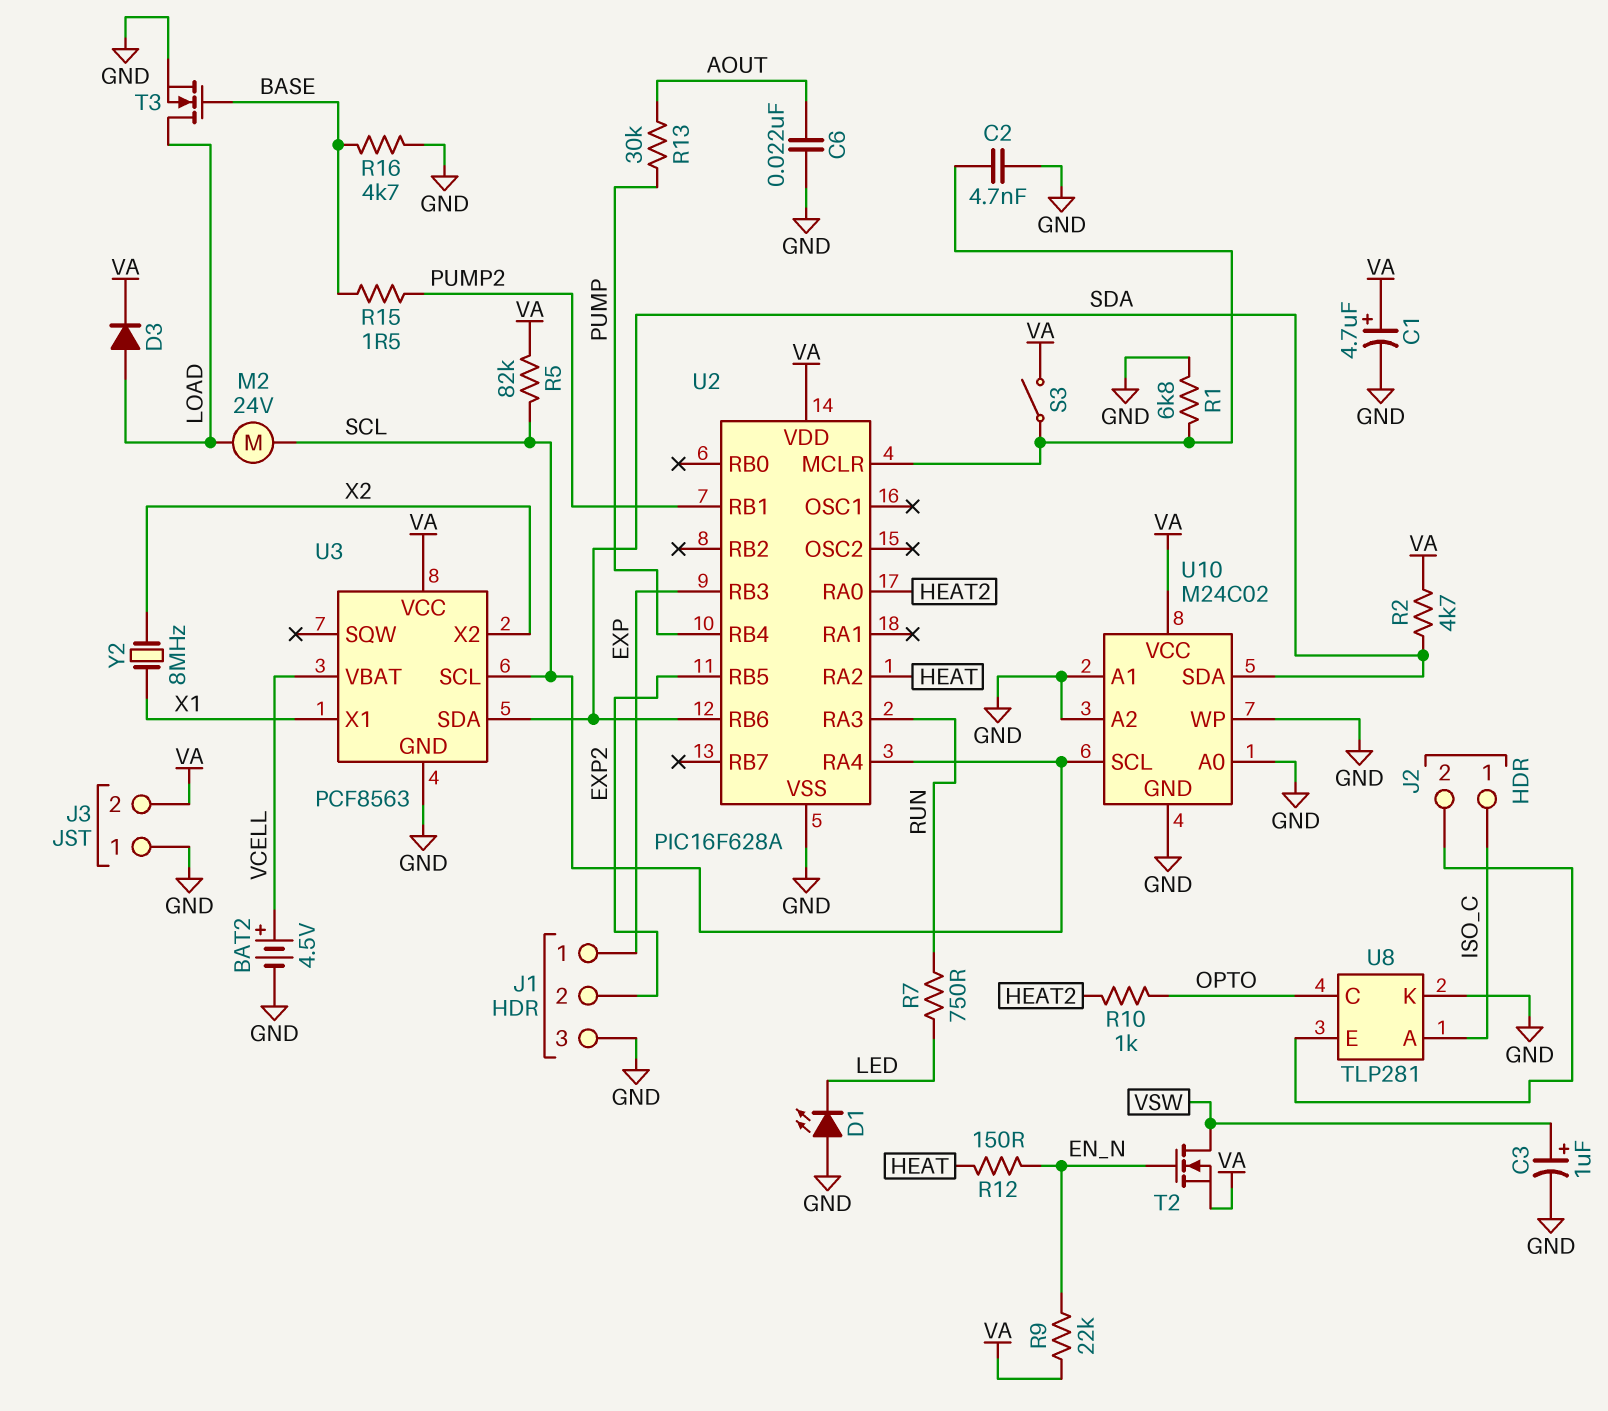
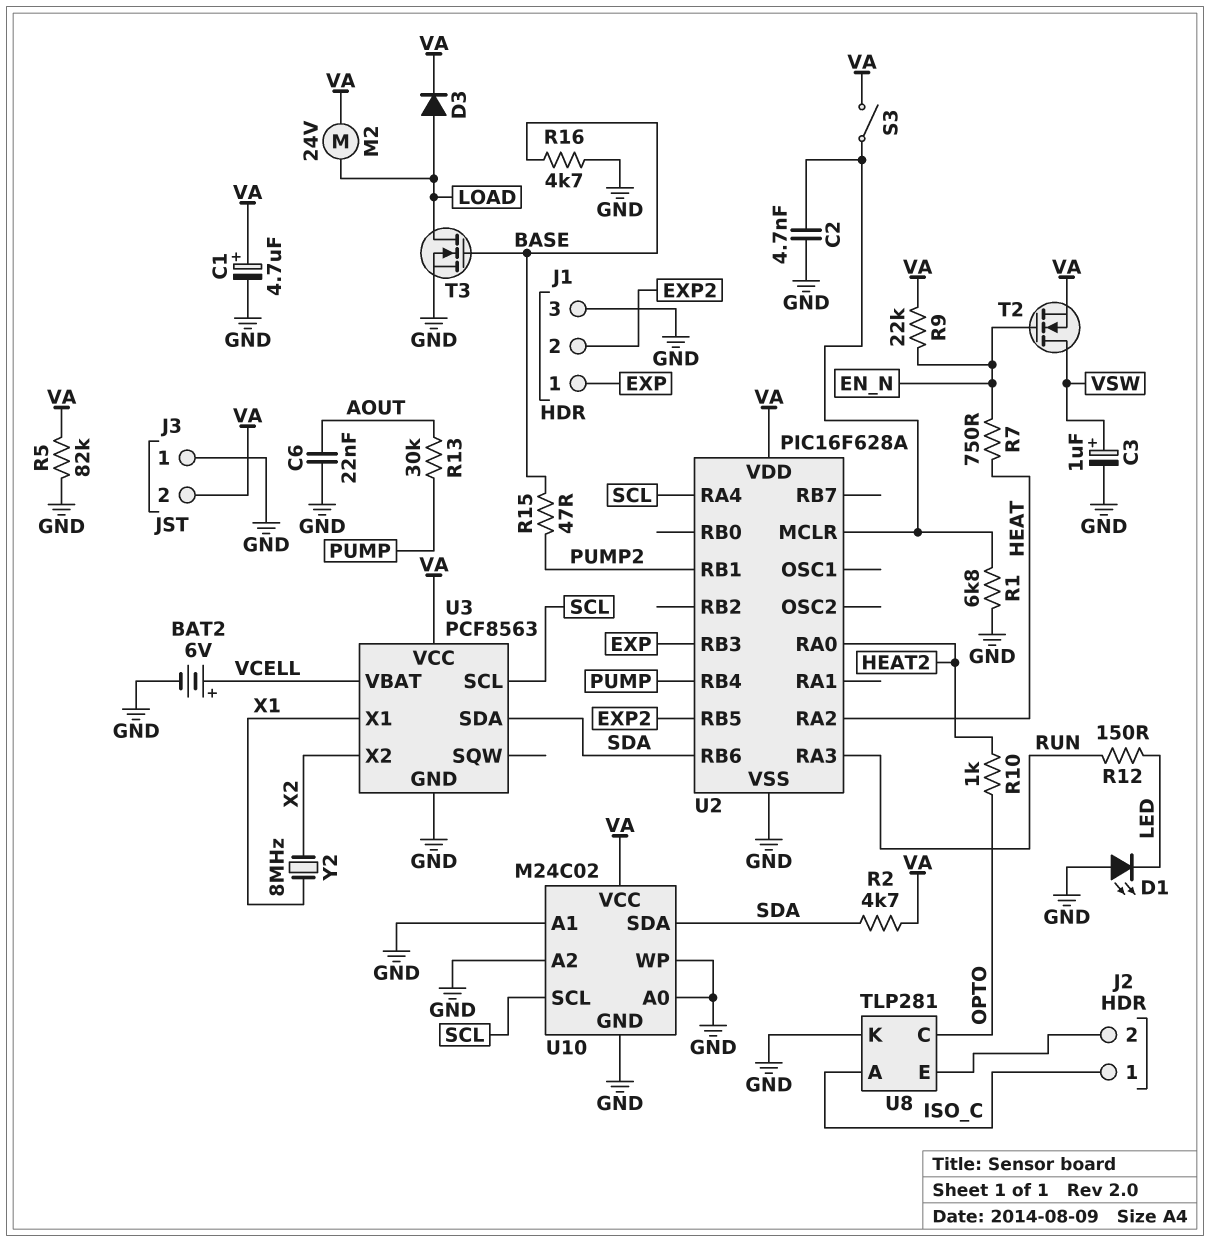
BAT2: 4.5V (plus VCELL, minus GND) -> 6V (plus VCELL, minus GND)
M2: motor 24V (LOAD, SCL) -> motor 24V (LOAD, VA)
R5: 82k (SCL, VA) -> 82k (GND, VA)
R7: 750 (LED, RUN) -> 750 (EN_N, HEAT)
R12: 150 (EN_N, HEAT) -> 150 (LED, RUN)
R15: 1.5 (BASE, PUMP2) -> 47 (BASE, PUMP2)

